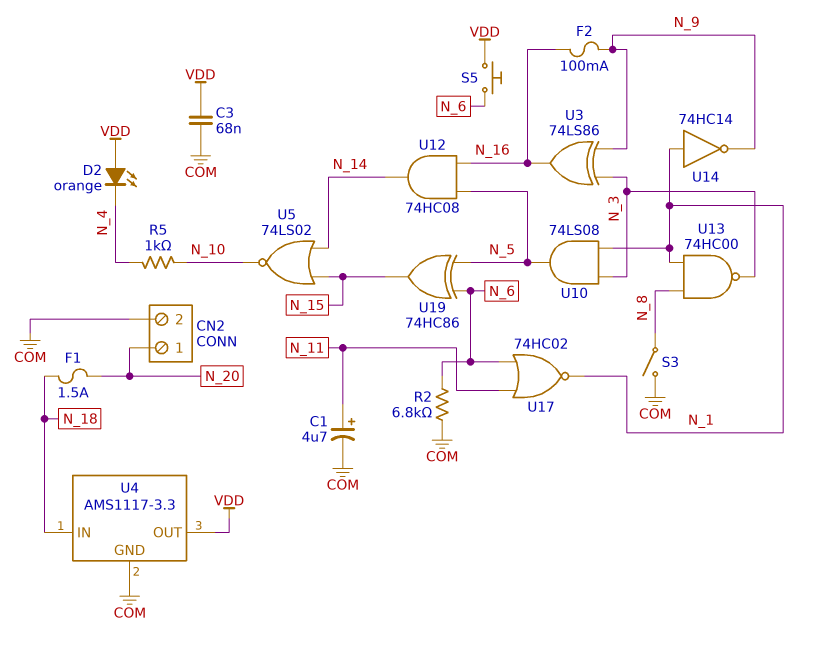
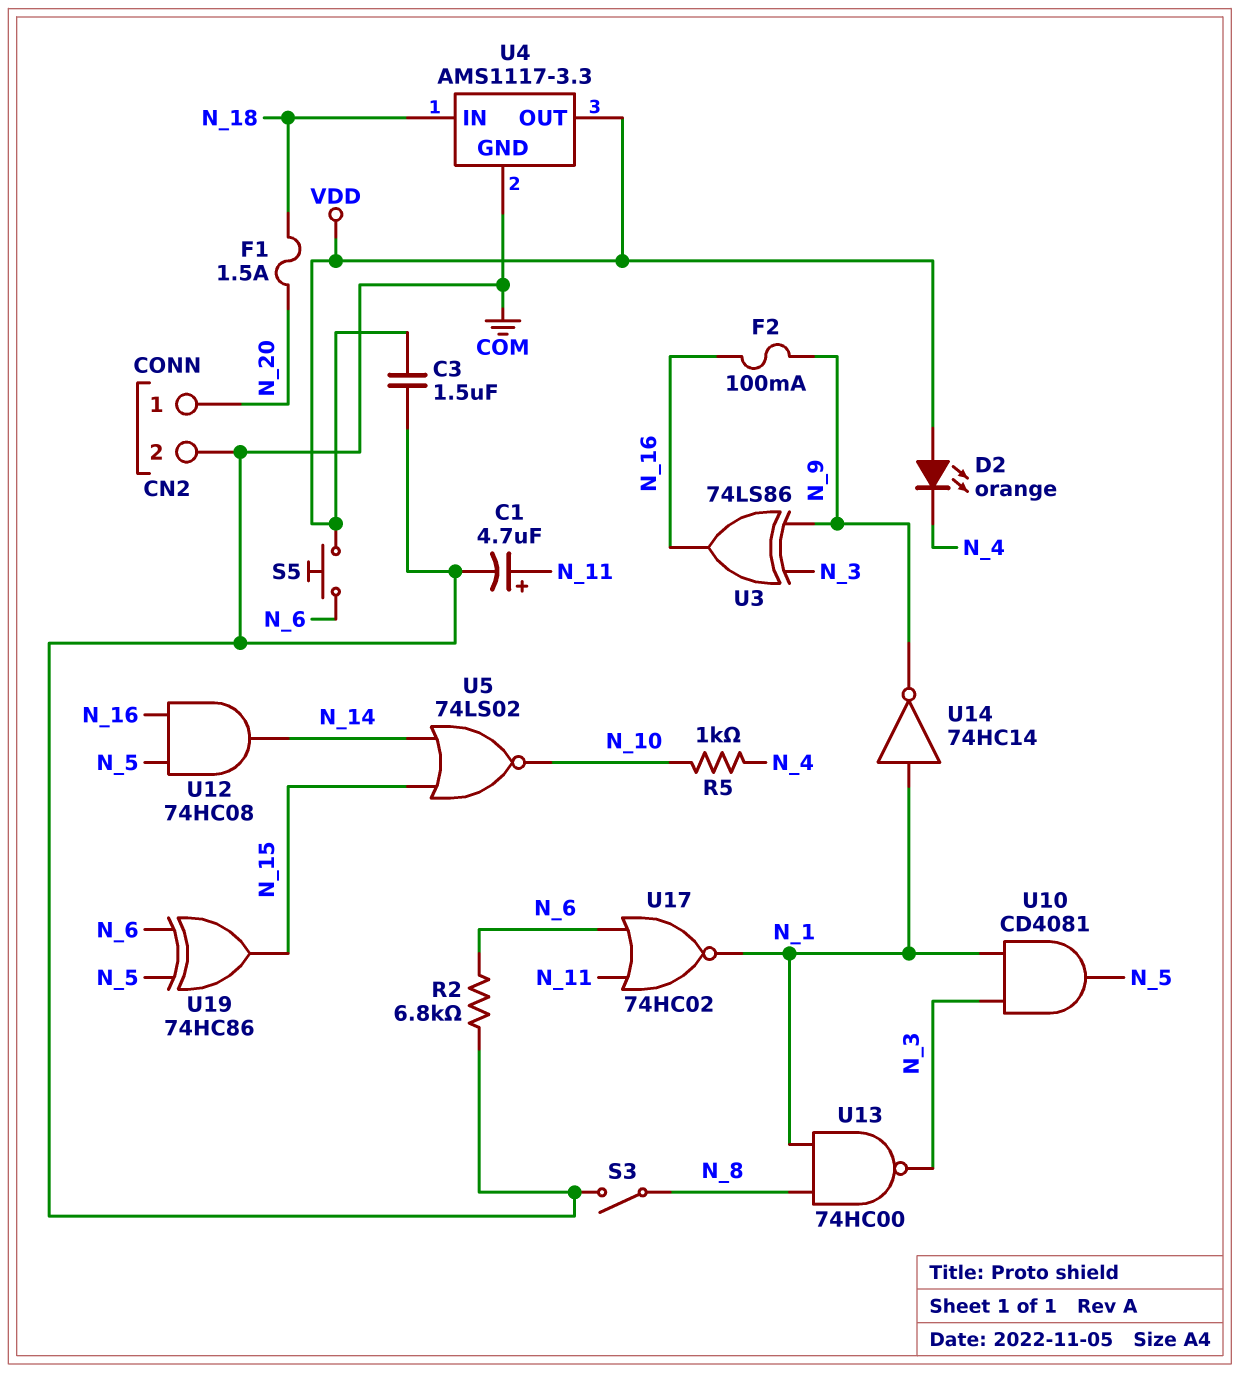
C3: 68nF (COM, VDD) -> 1.5uF (COM, VDD)
U10: AND 74LS08 (in N_1, in N_3, out N_5) -> AND CD4081 (in N_1, in N_3, out N_5)

